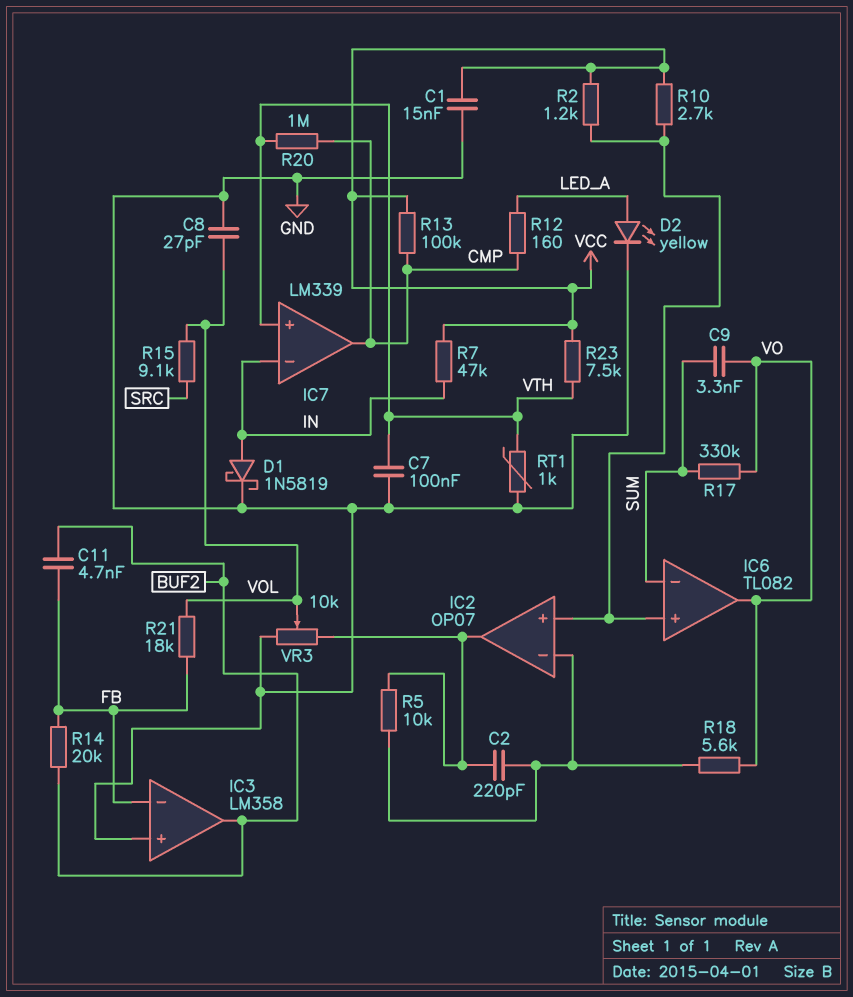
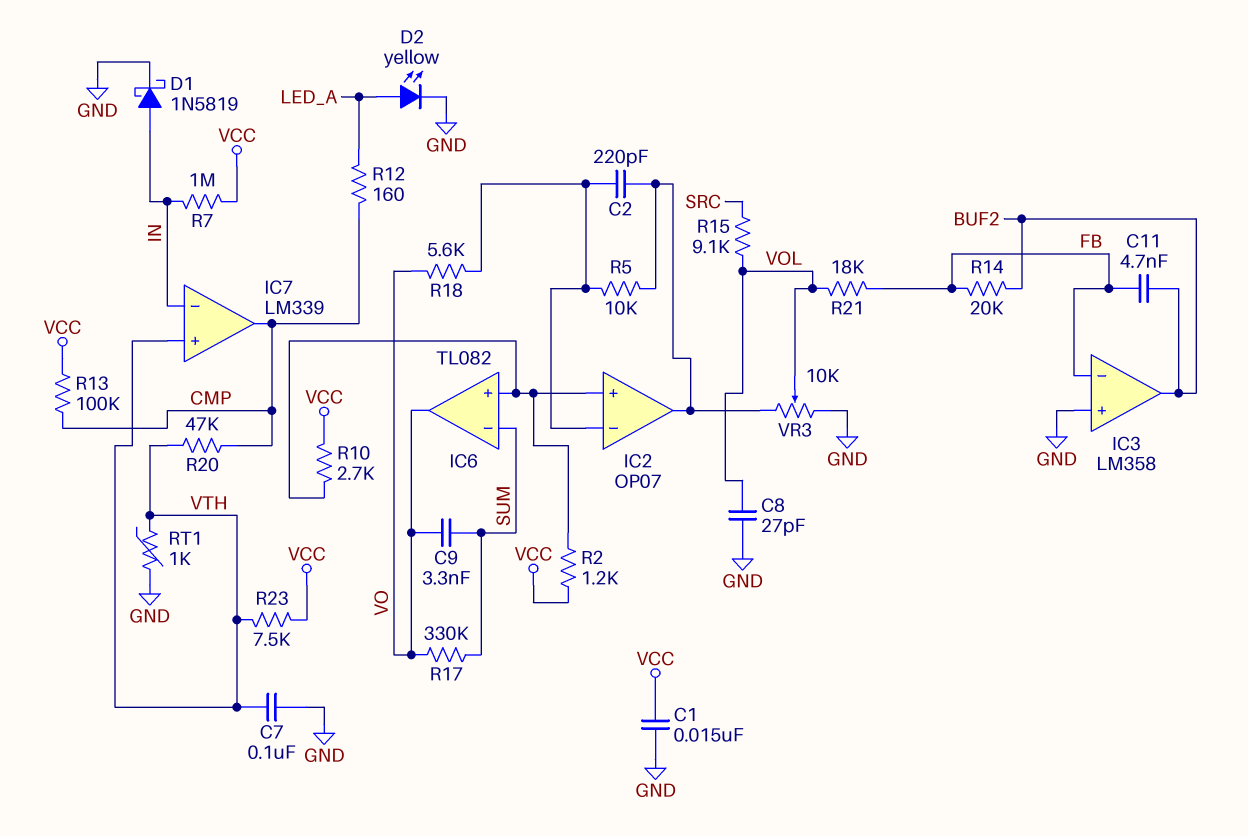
R7: 47k (IN, VCC) -> 1M (IN, VCC)
R20: 1M (CMP, VTH) -> 47k (CMP, VTH)

